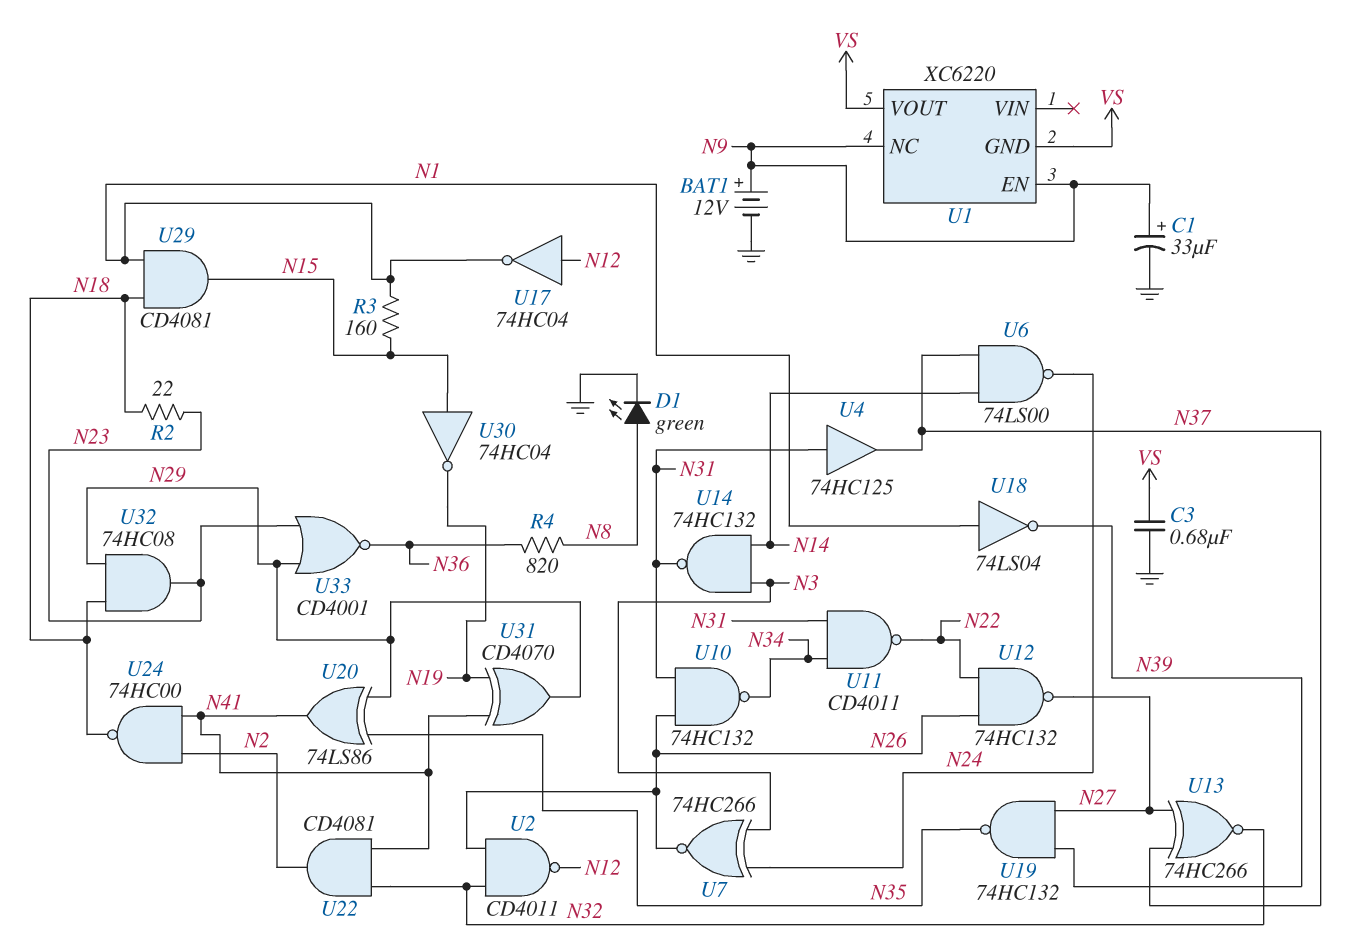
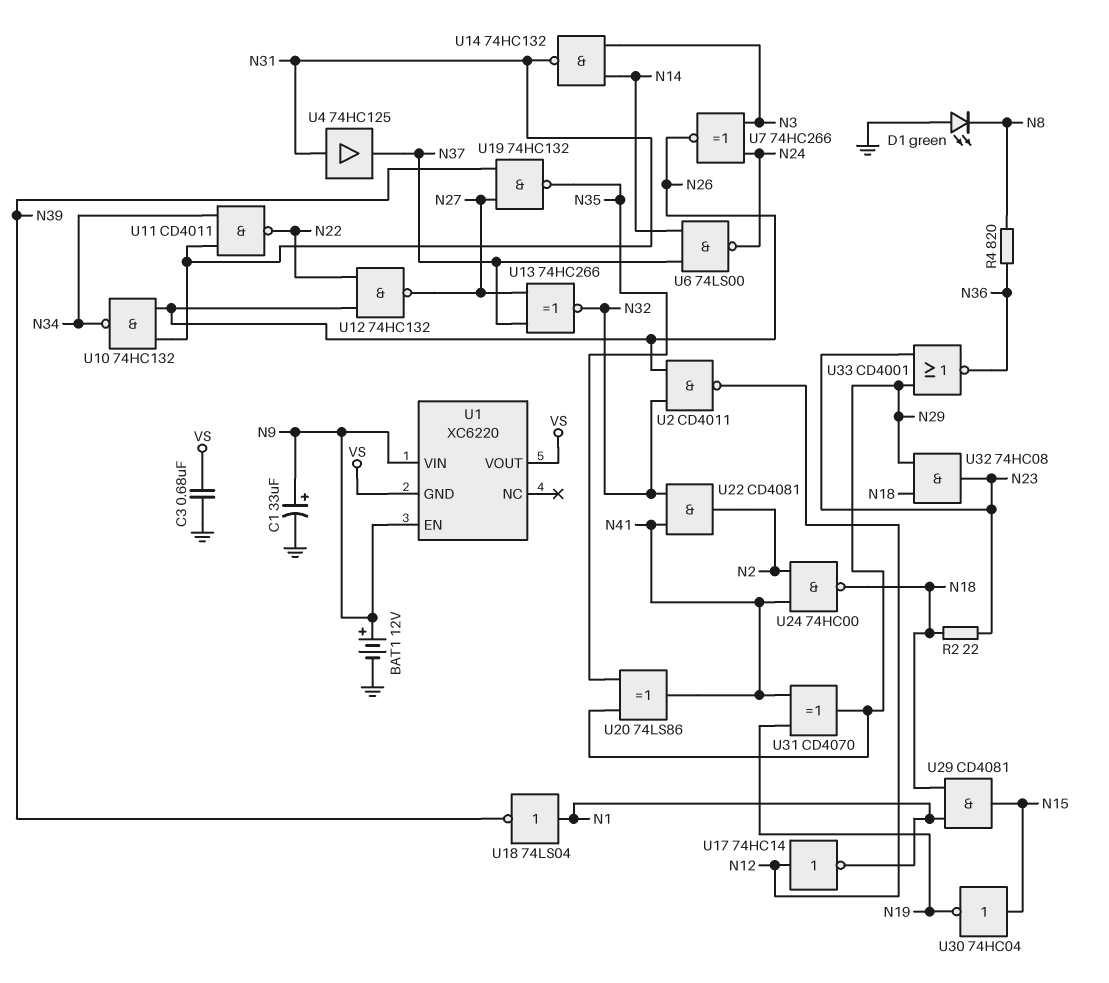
D1: LED green (A N8, K GND) -> LED green (A GND, K N8)
R3: 160 (N1, N15) -> none
U1 pin NC: N9 -> none
U1 pin VIN: none -> N9
U17: NOT 74HC04 (in N12, out N1) -> NOT 74HC14 (in N12, out N1)

